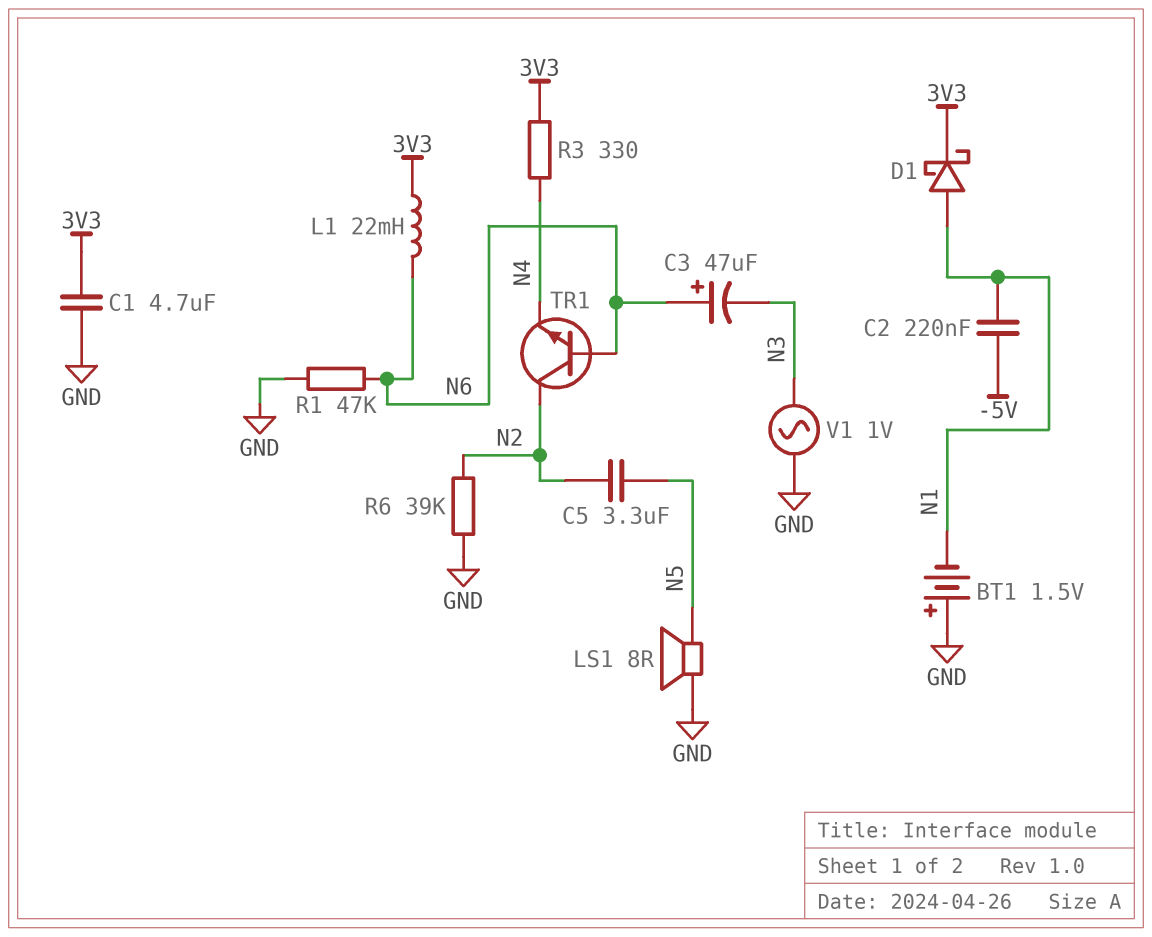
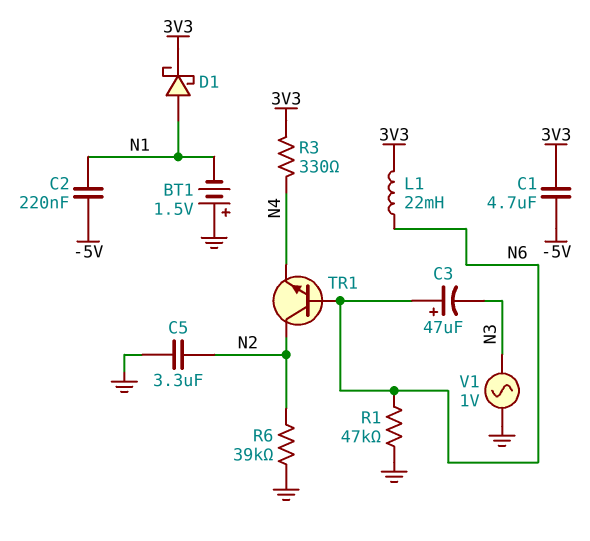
C1: 4.7uF (3V3, GND) -> 4.7uF (-5V, 3V3)
C5: 3.3uF (N2, N5) -> 3.3uF (GND, N2)
LS1: speaker 8R (GND, N5) -> none

